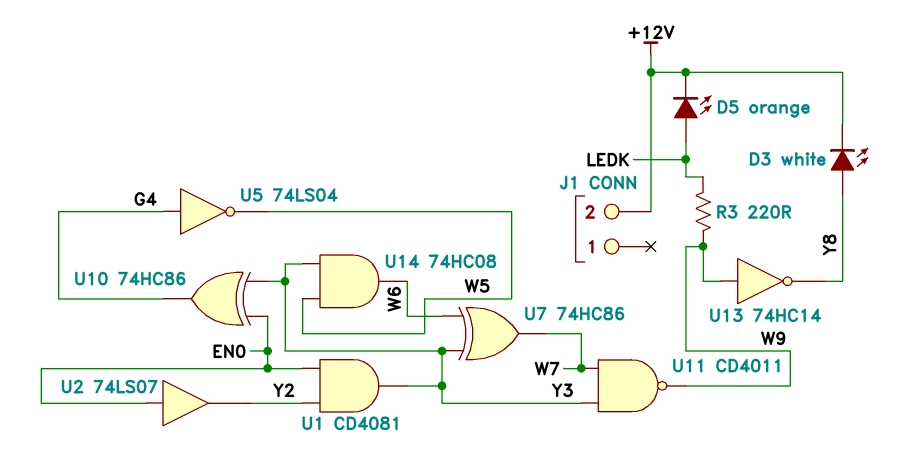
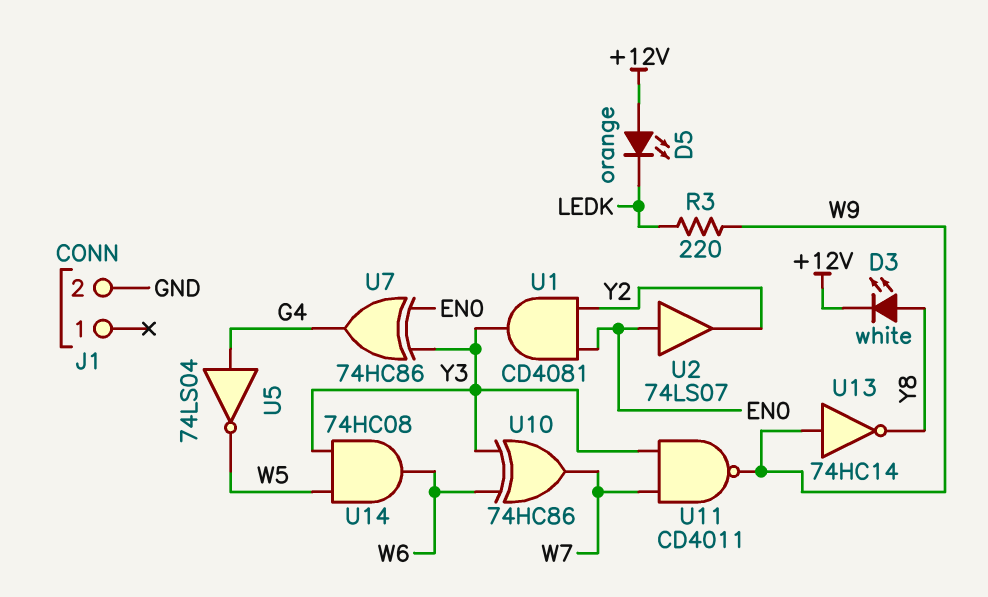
D5: LED orange (A LEDK, K +12V) -> LED orange (A +12V, K LEDK)
J1 pin 2: +12V -> GND
U7: XOR 74HC86 (in W6, in Y3, out W7) -> XOR 74HC86 (in EN0, in Y3, out G4)
U10: XOR 74HC86 (in EN0, in Y3, out G4) -> XOR 74HC86 (in W6, in Y3, out W7)

